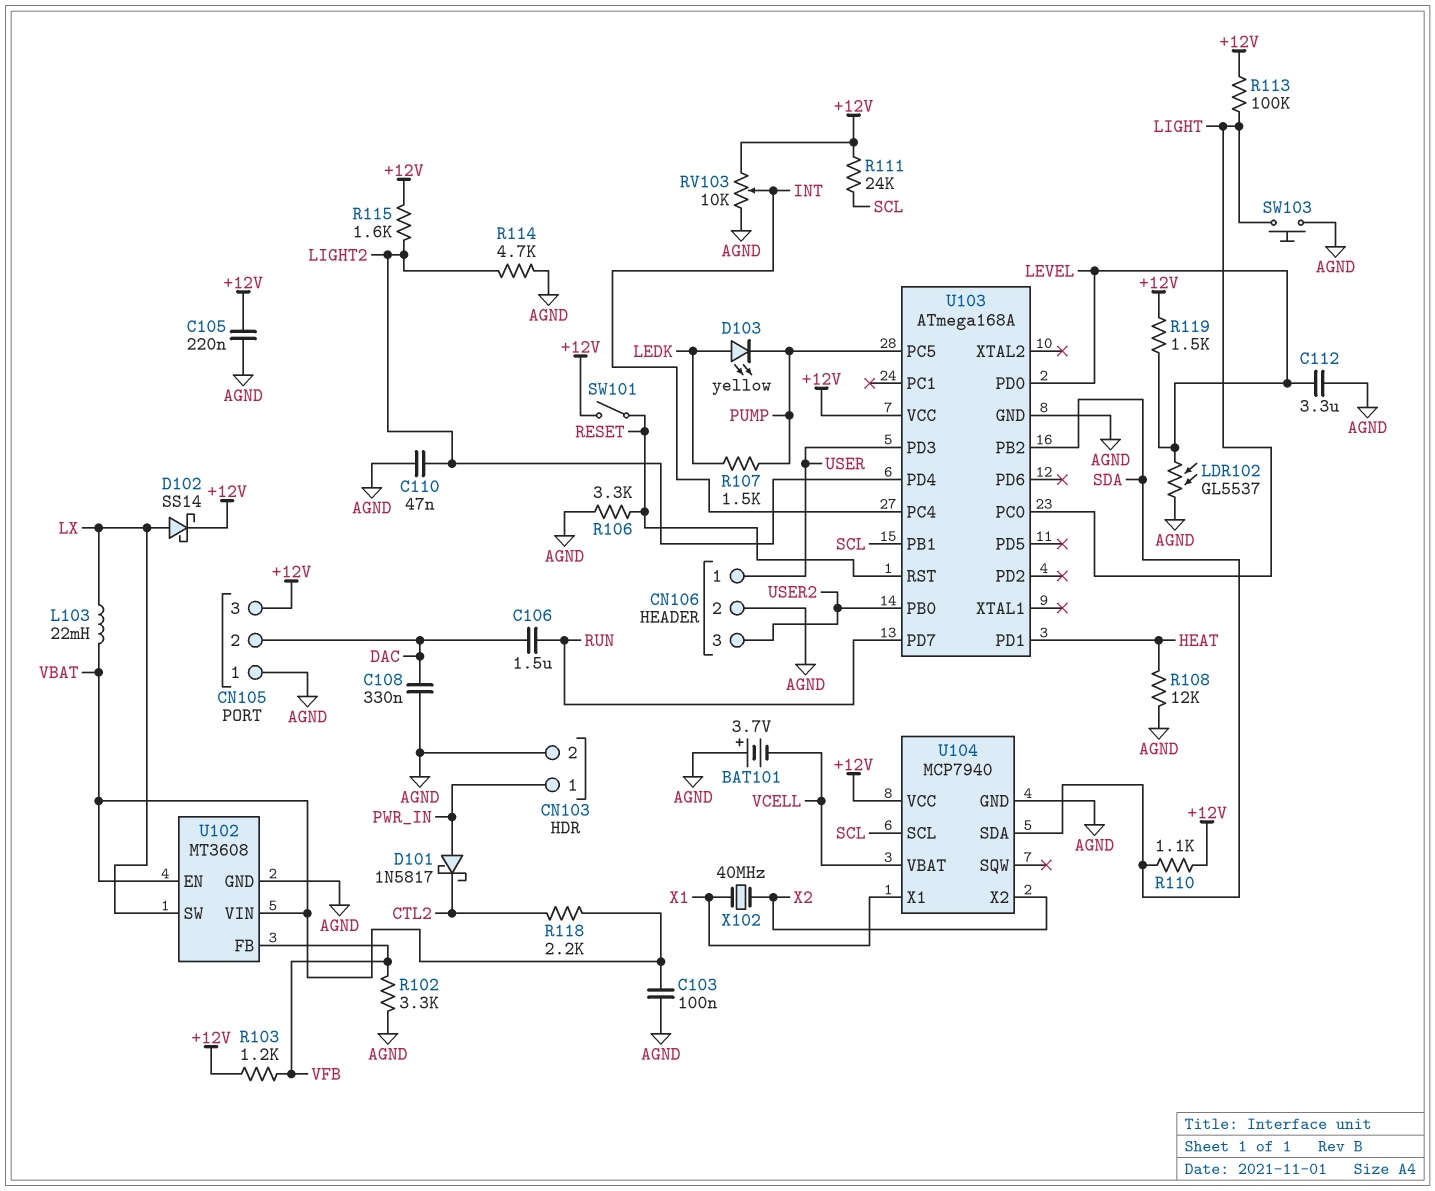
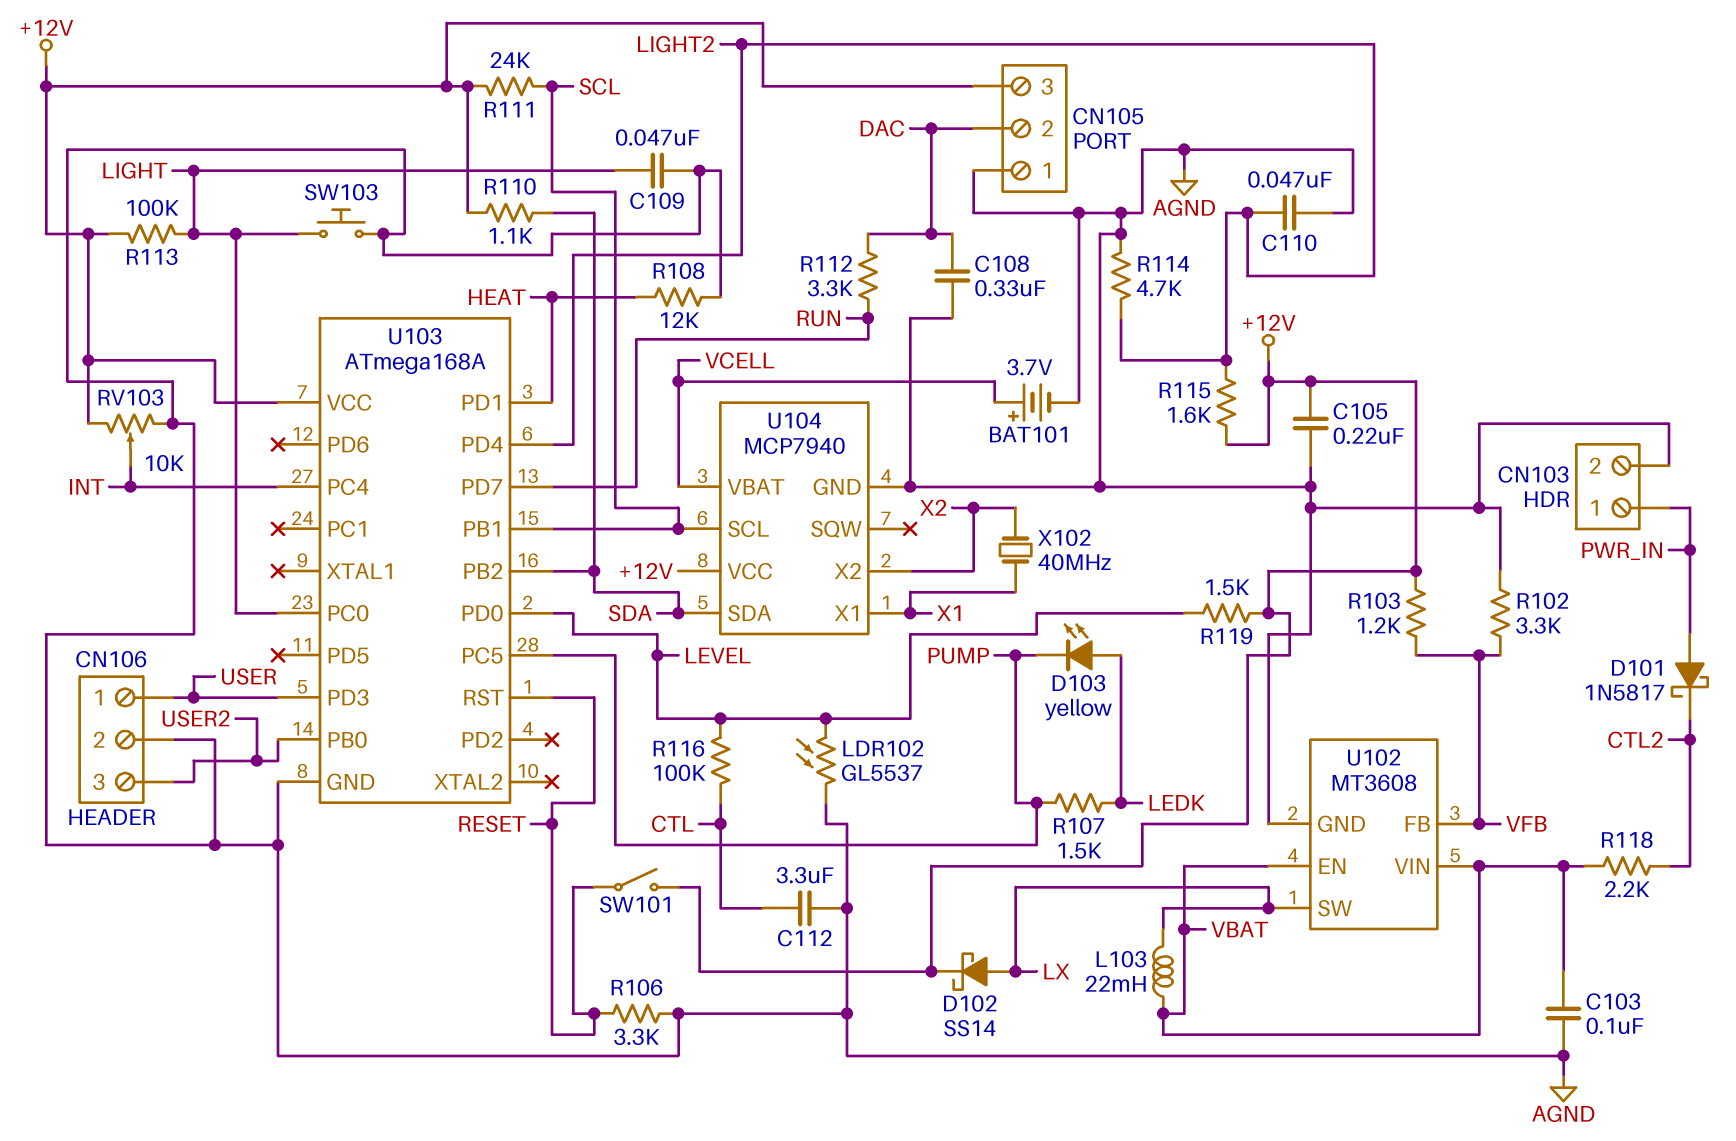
BAT101: 3.7V (plus AGND, minus VCELL) -> 3.7V (plus VCELL, minus AGND)
C106: 1.5uF (DAC, RUN) -> none
C109: none -> 47nF (AGND, LIGHT)
C112: 3.3uF (AGND, LEVEL) -> 3.3uF (AGND, CTL)
R112: none -> 3.3k (DAC, RUN)
R116: none -> 100k (CTL, LEVEL)

